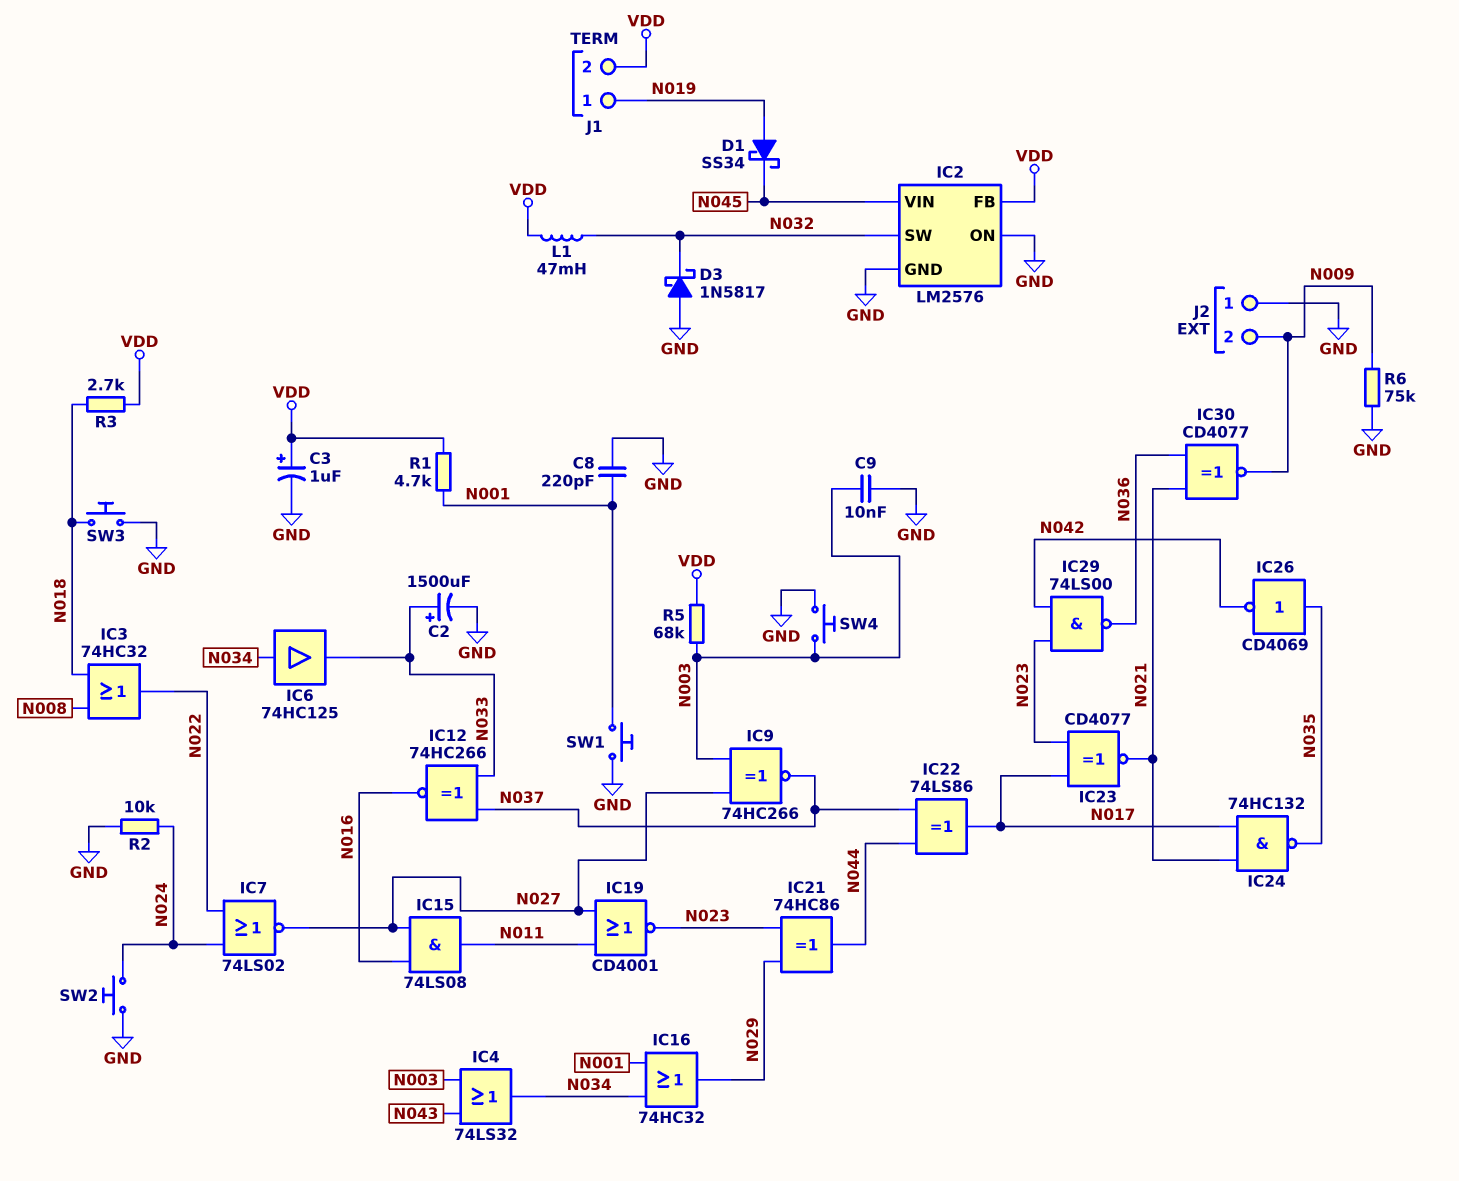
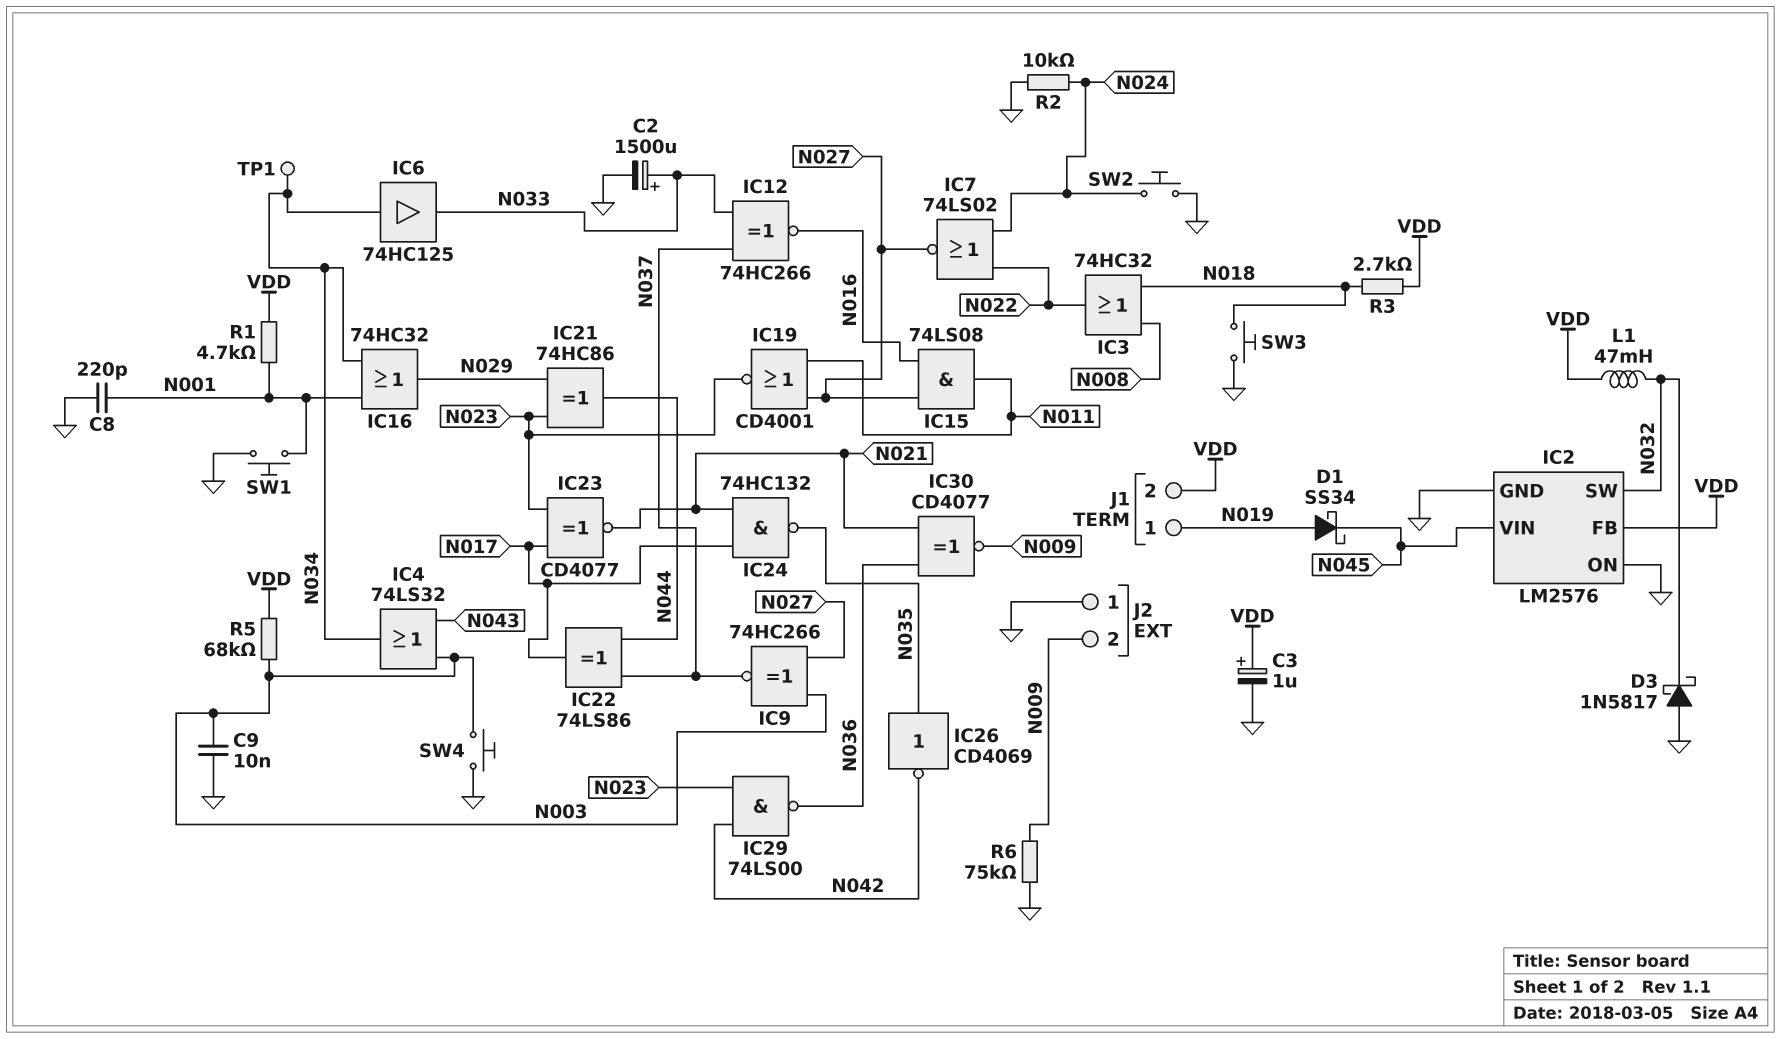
TP1: none -> test point (N034)

